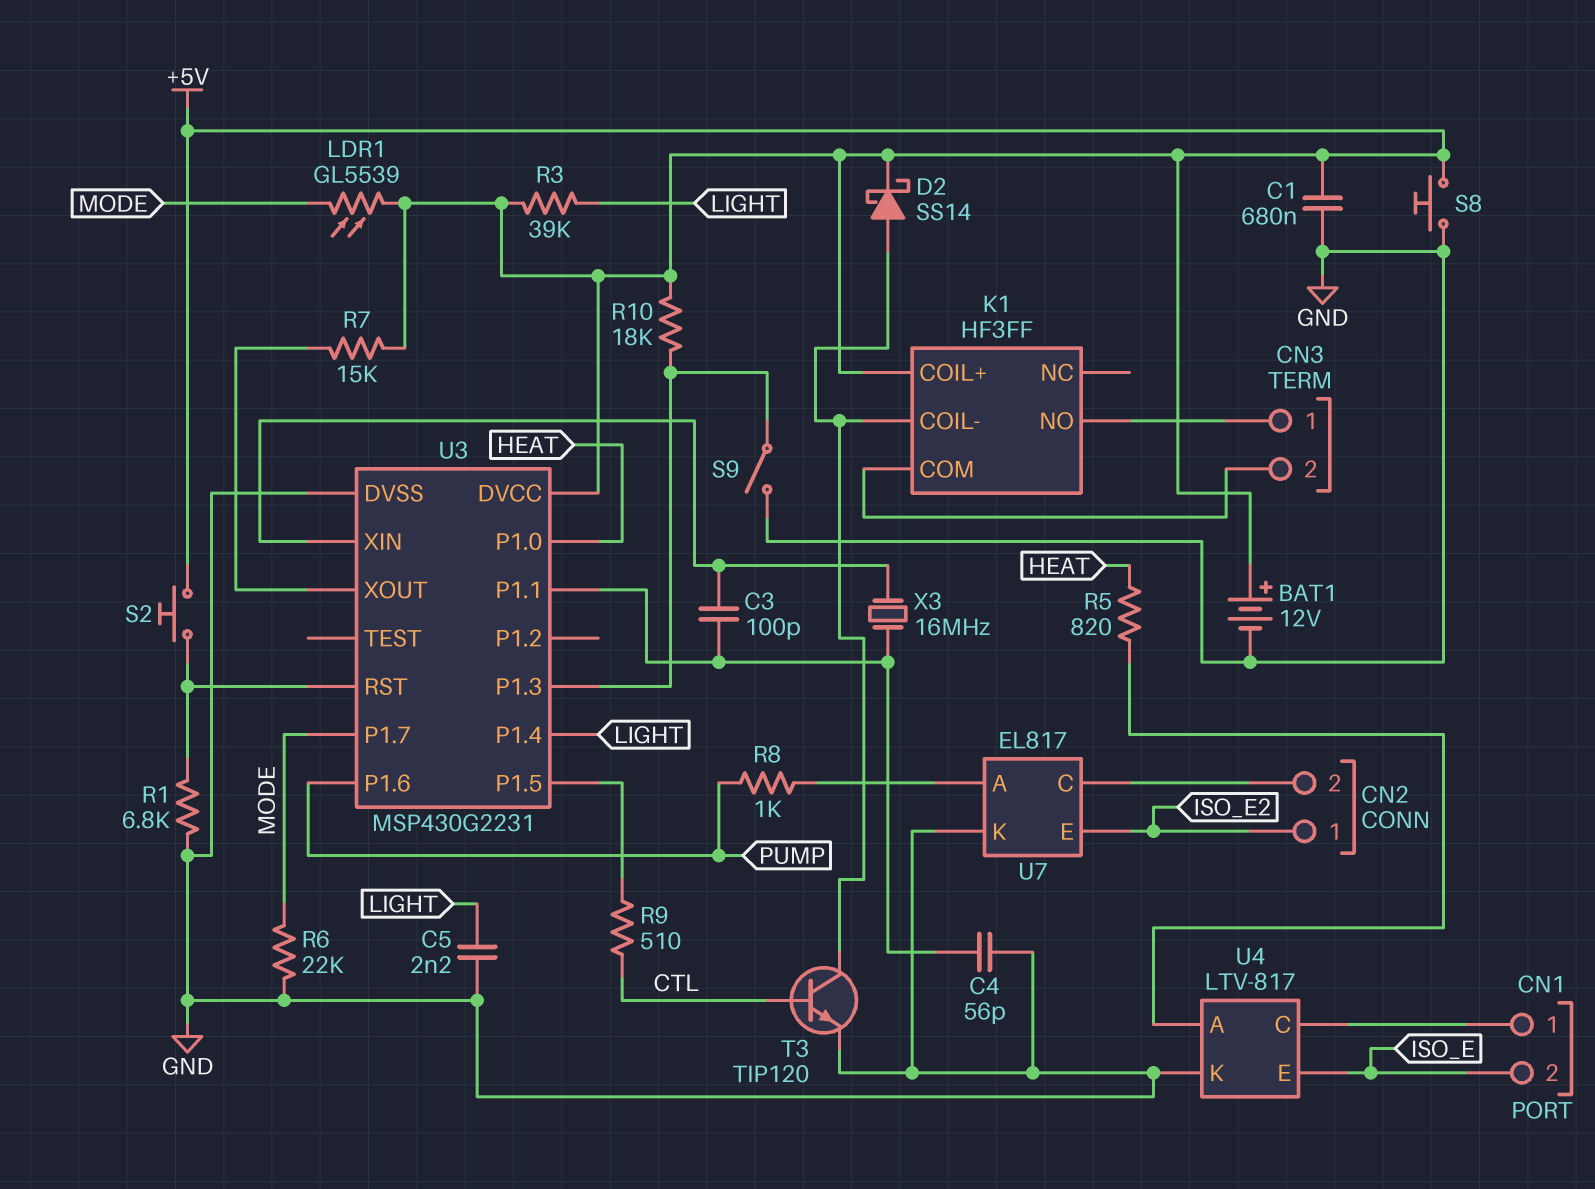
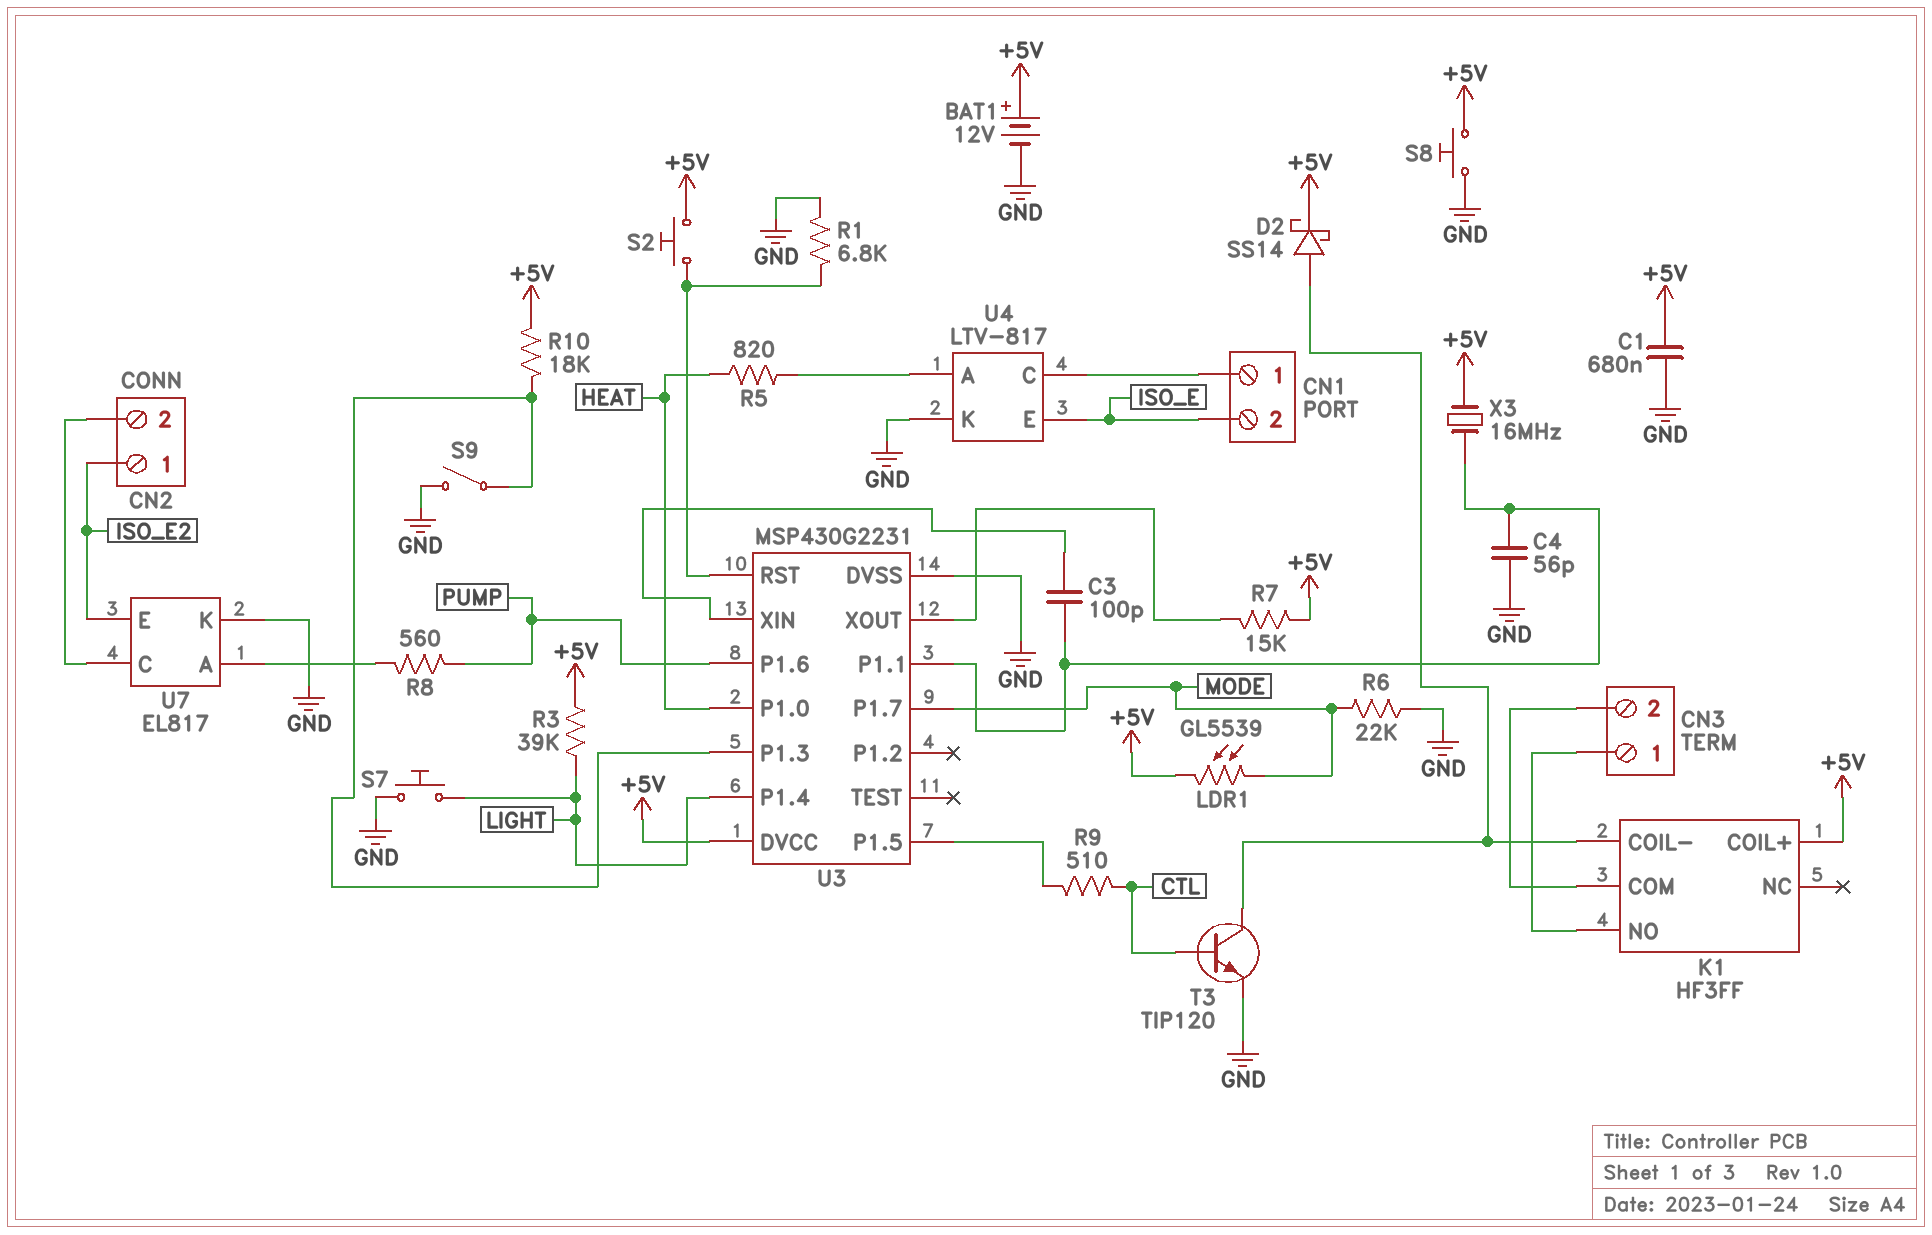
C5: 2.2nF (GND, LIGHT) -> none
R8: 1k (PUMP, U7/A) -> 560 (PUMP, U7/A)
S7: none -> button (GND, LIGHT)
X3: 16MHz (U3/P1.1, U3/XIN) -> 16MHz (+5V, U3/P1.1)

